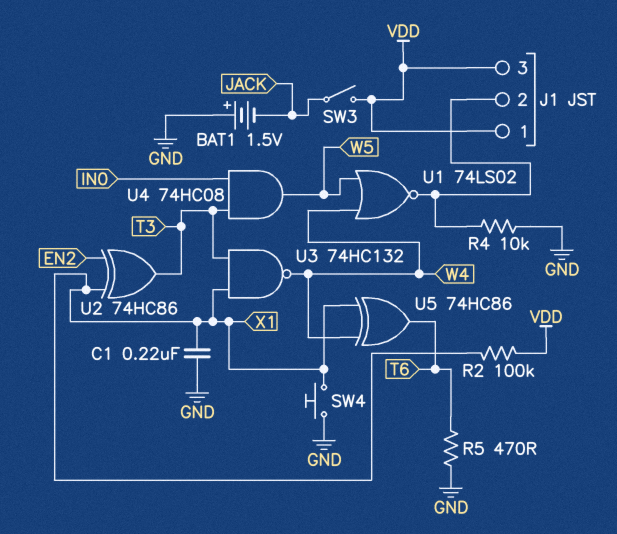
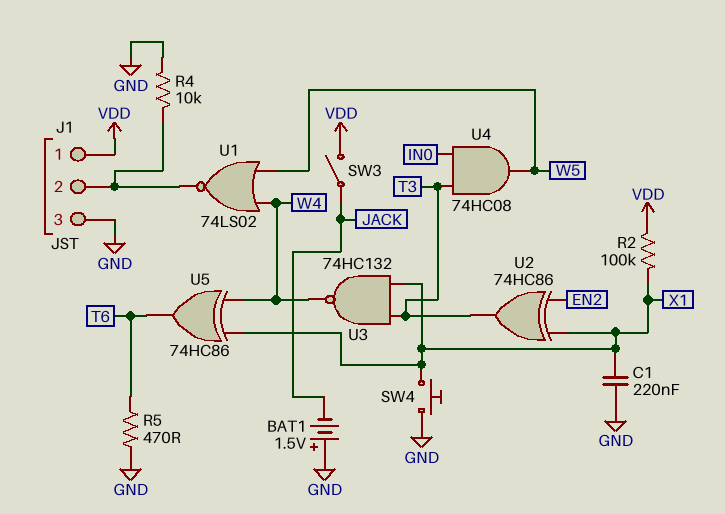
J1 pin 3: VDD -> GND

